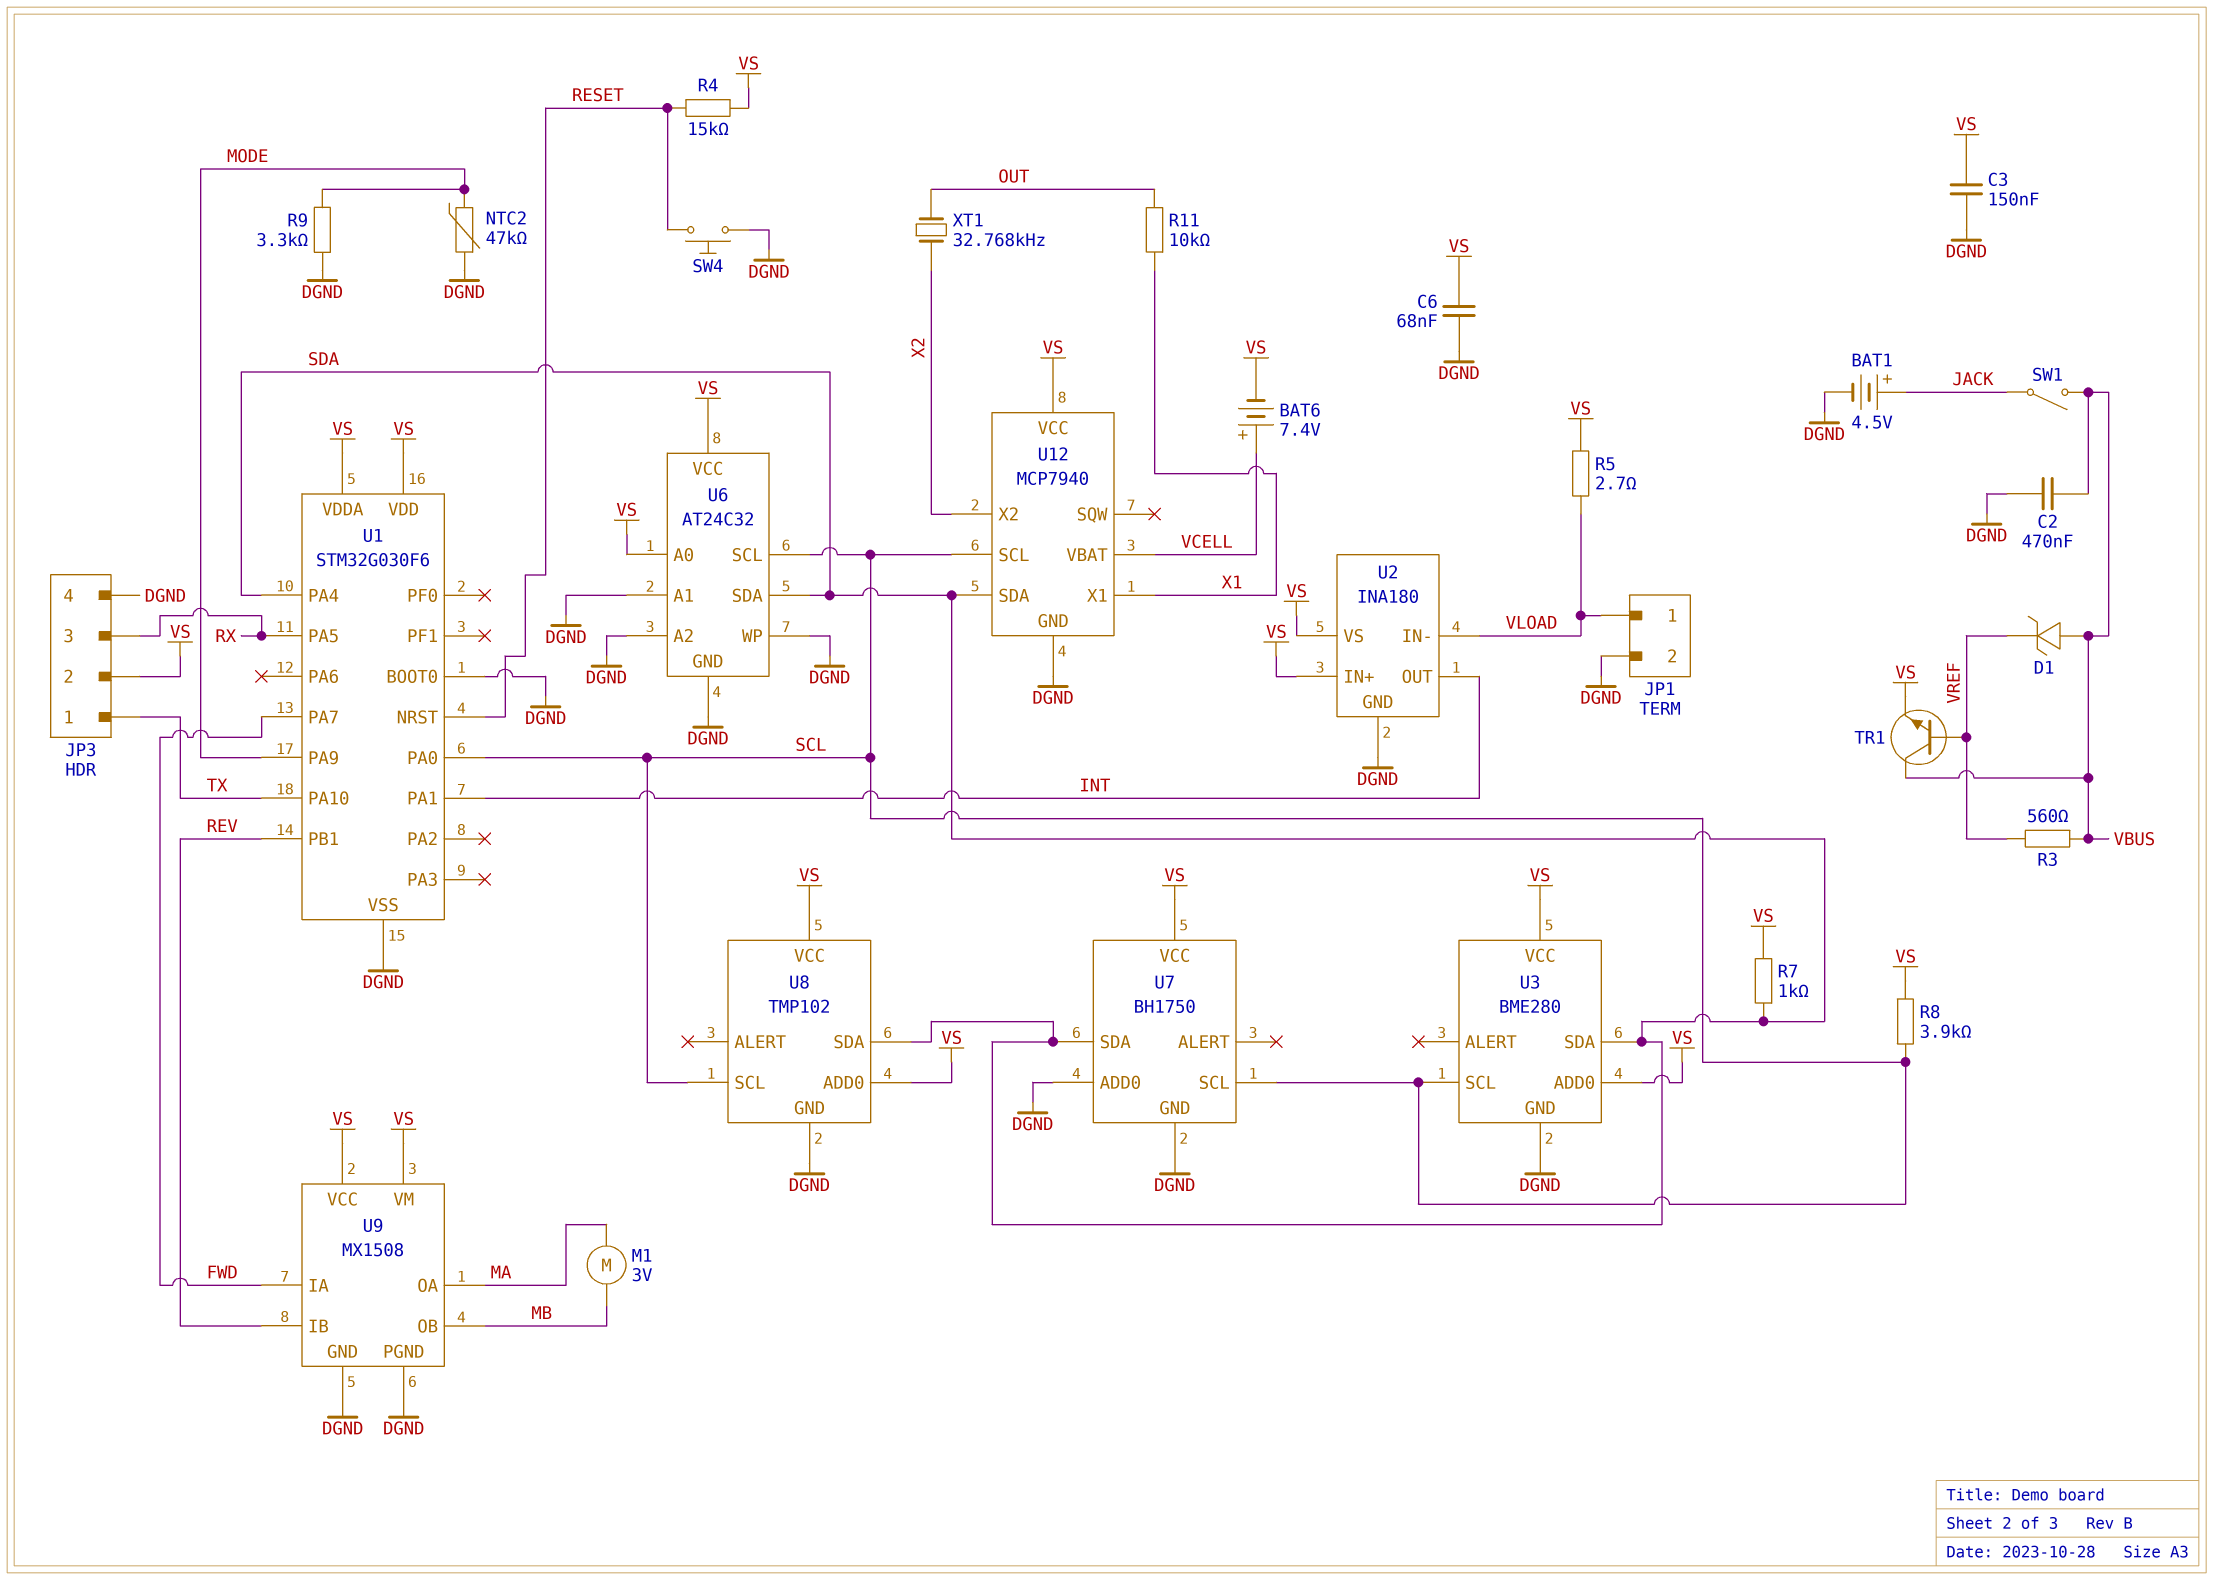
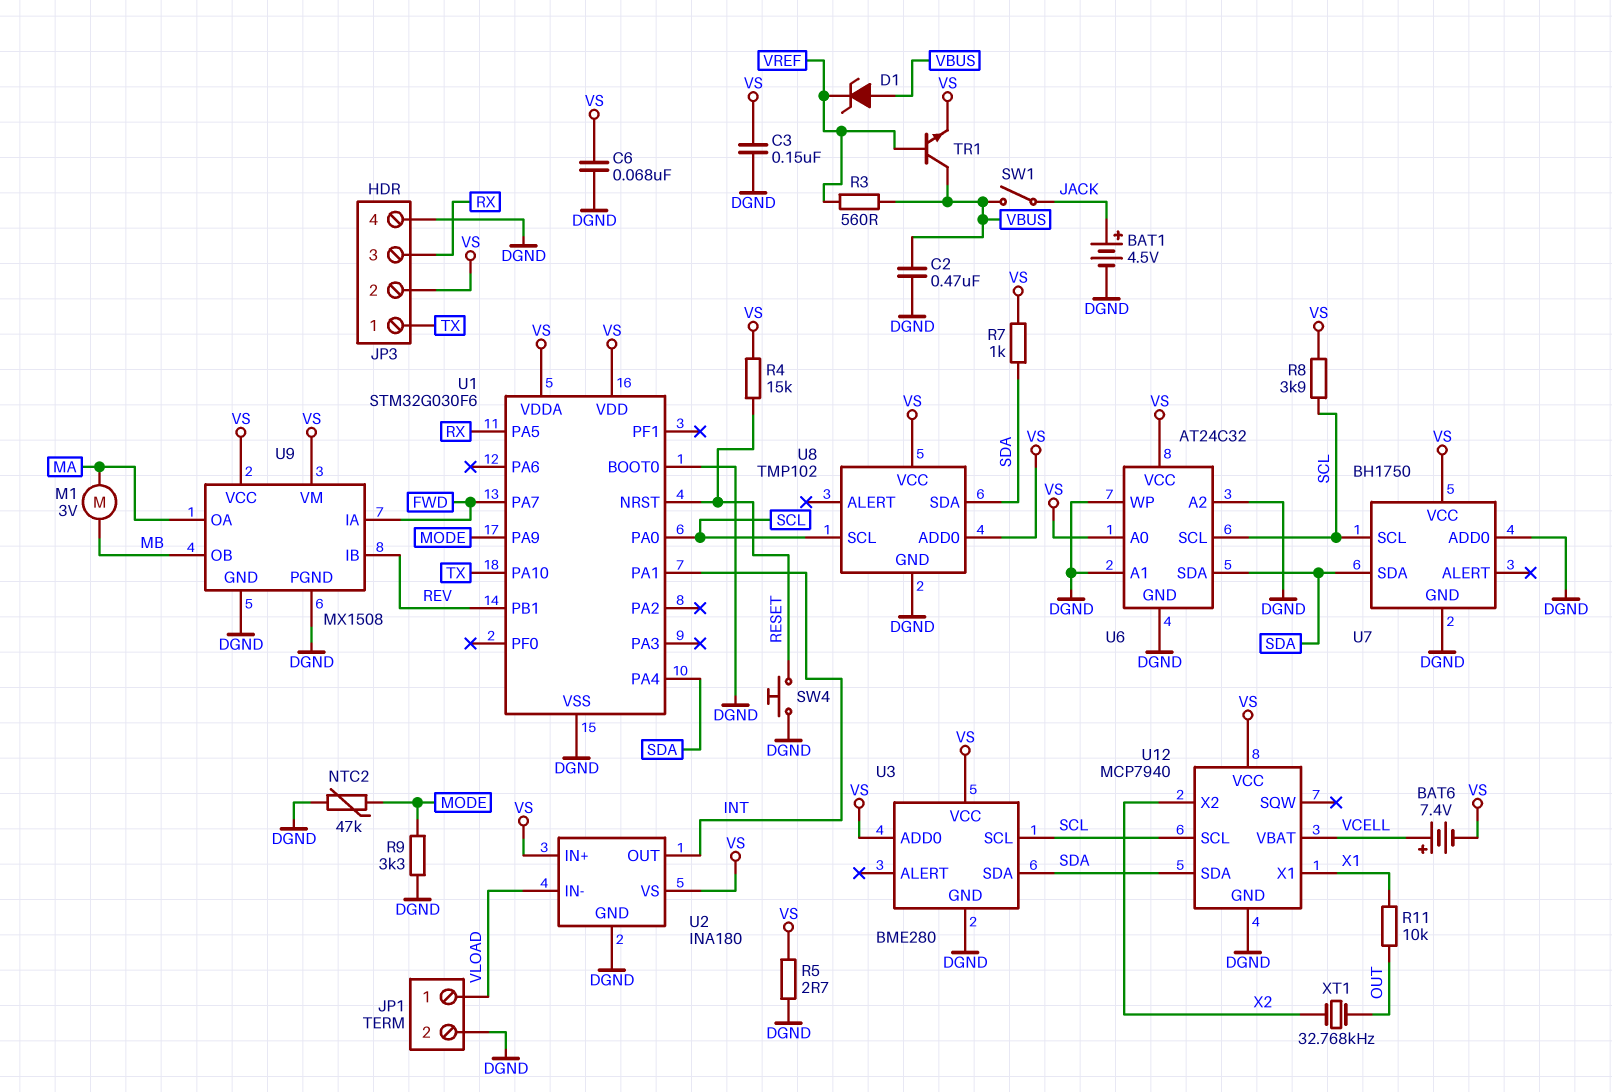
R5: 2.7 (VLOAD, VS) -> 2.7 (DGND, VS)

